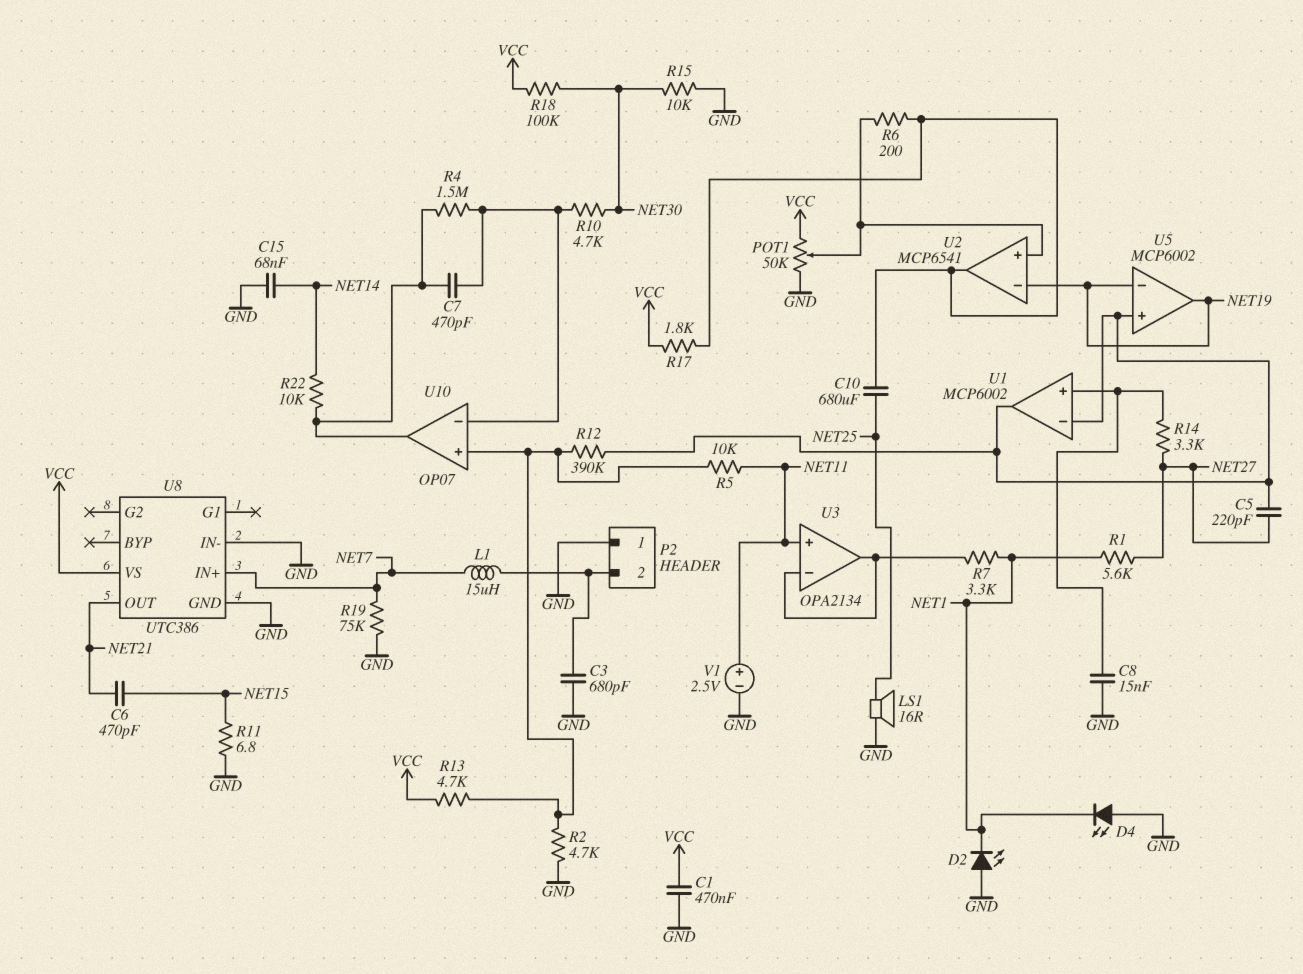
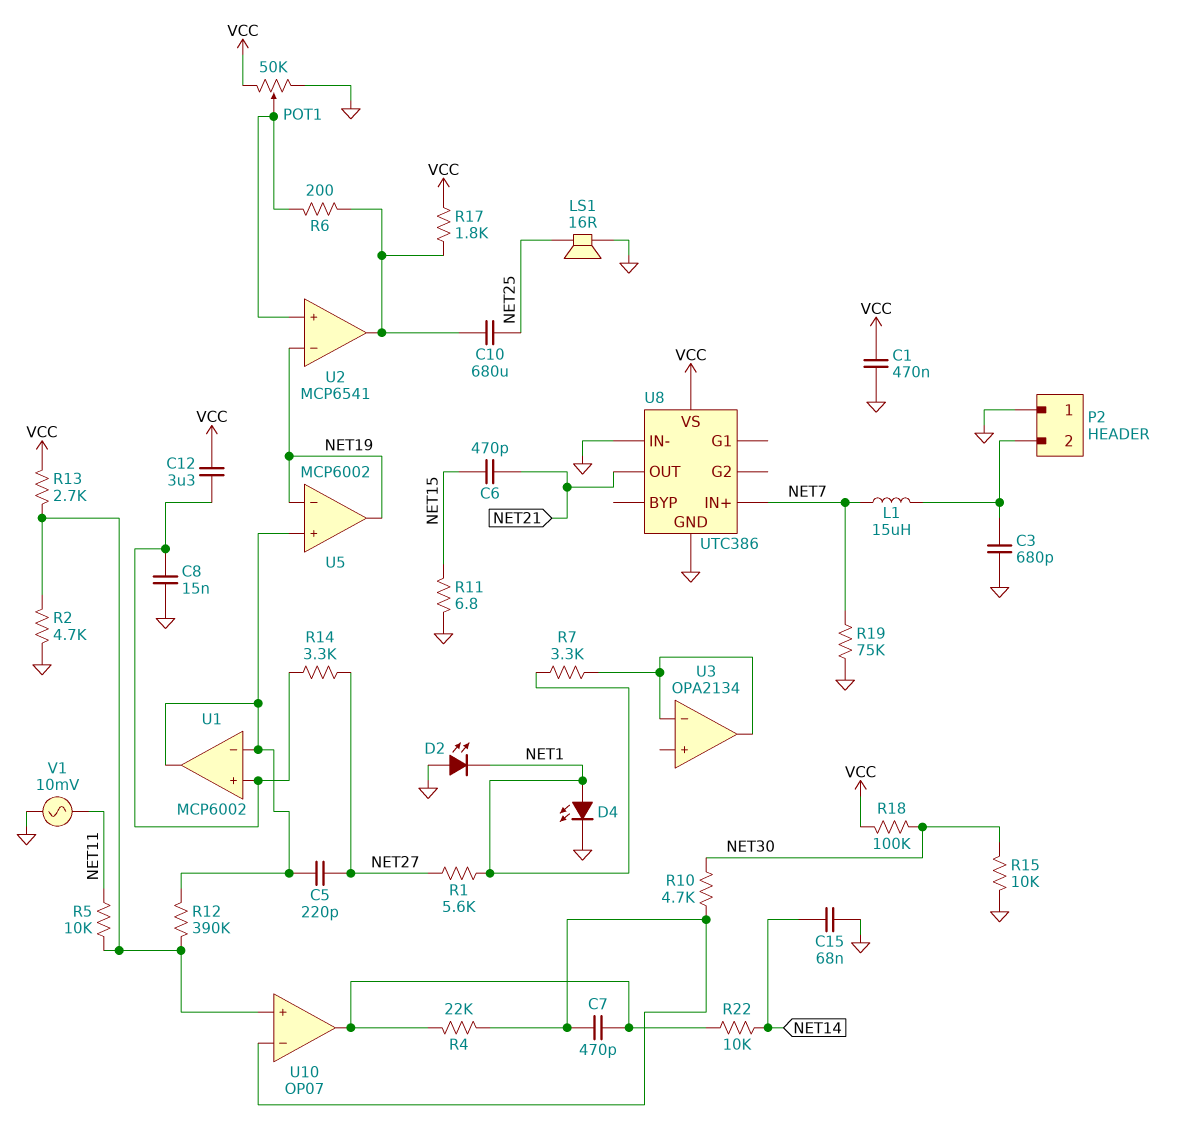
C12: none -> 3.3uF (U1/in+, VCC)
D4: LED (A GND, K NET1) -> LED (A NET1, K GND)
R4: 1.5M (U10/in-, U10/out) -> 22k (U10/in-, U10/out)
R13: 4.7k (U10/in+, VCC) -> 2.7k (U10/in+, VCC)
U3 pin in+: NET11 -> none
V1: 2.5V (plus NET11, minus GND) -> AC 10mV (GND, NET11)

